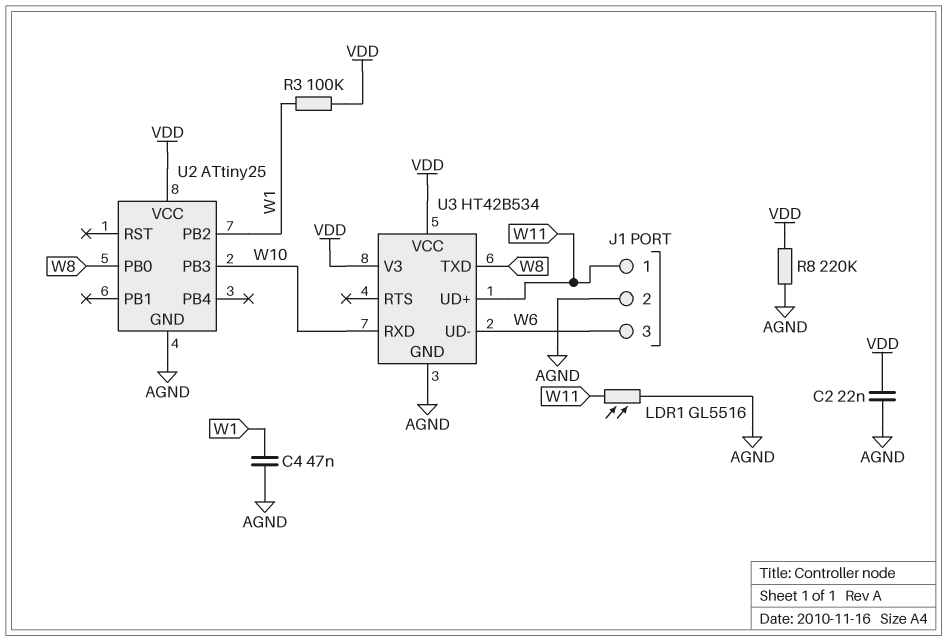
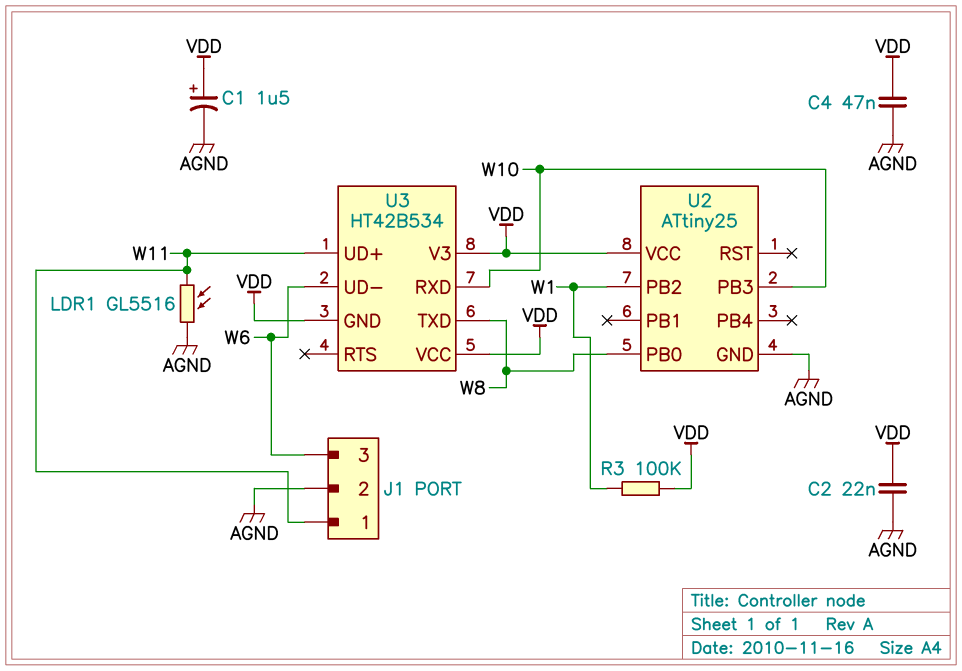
C1: none -> 1.5uF (plus VDD, minus AGND)
C4: 47nF (AGND, W1) -> 47nF (AGND, VDD)
R8: 220k (AGND, VDD) -> none
U3 pin GND: AGND -> VDD

